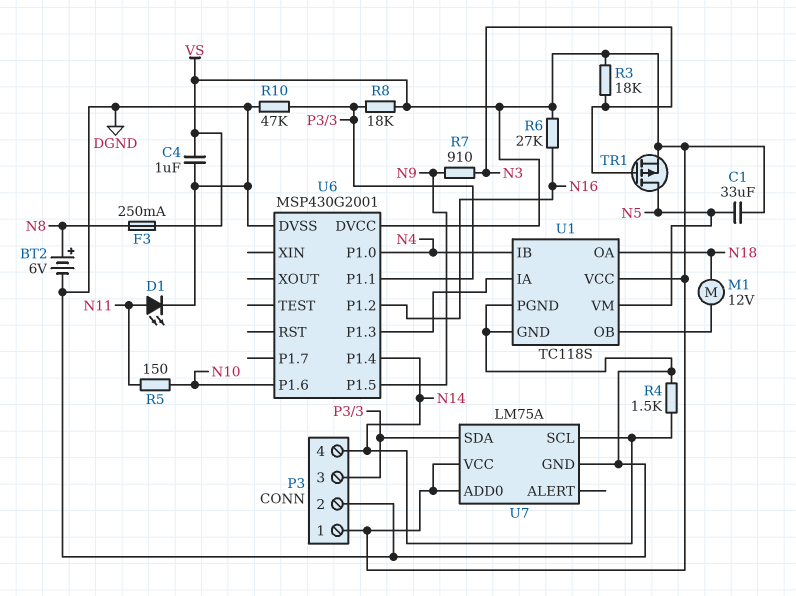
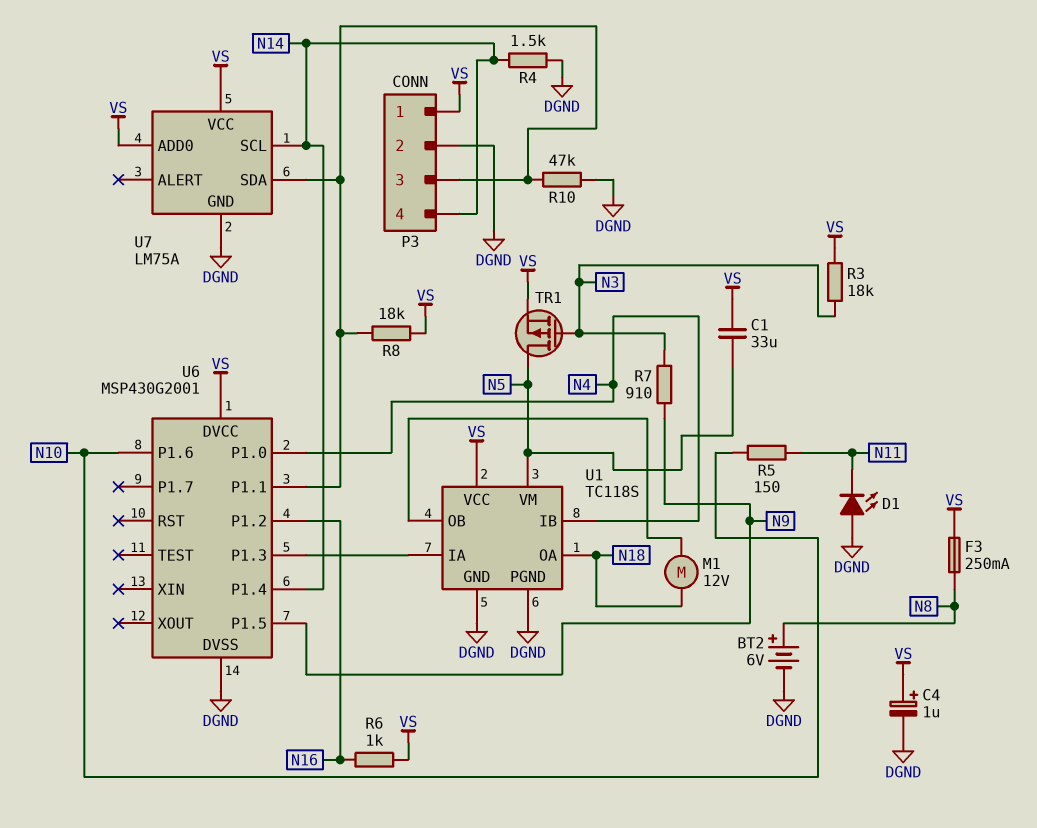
C4: 1uF (DGND, VS) -> 1uF (plus VS, minus DGND)
D1: LED (A N11, K DGND) -> LED (A DGND, K N11)
R6: 27k (N16, VS) -> 1k (N16, VS)

